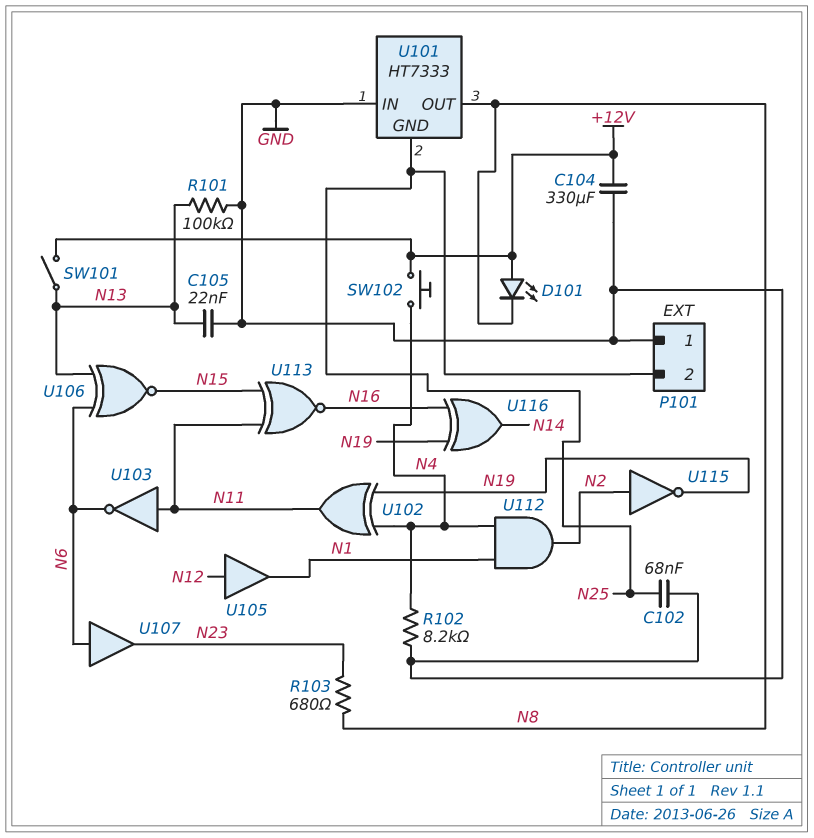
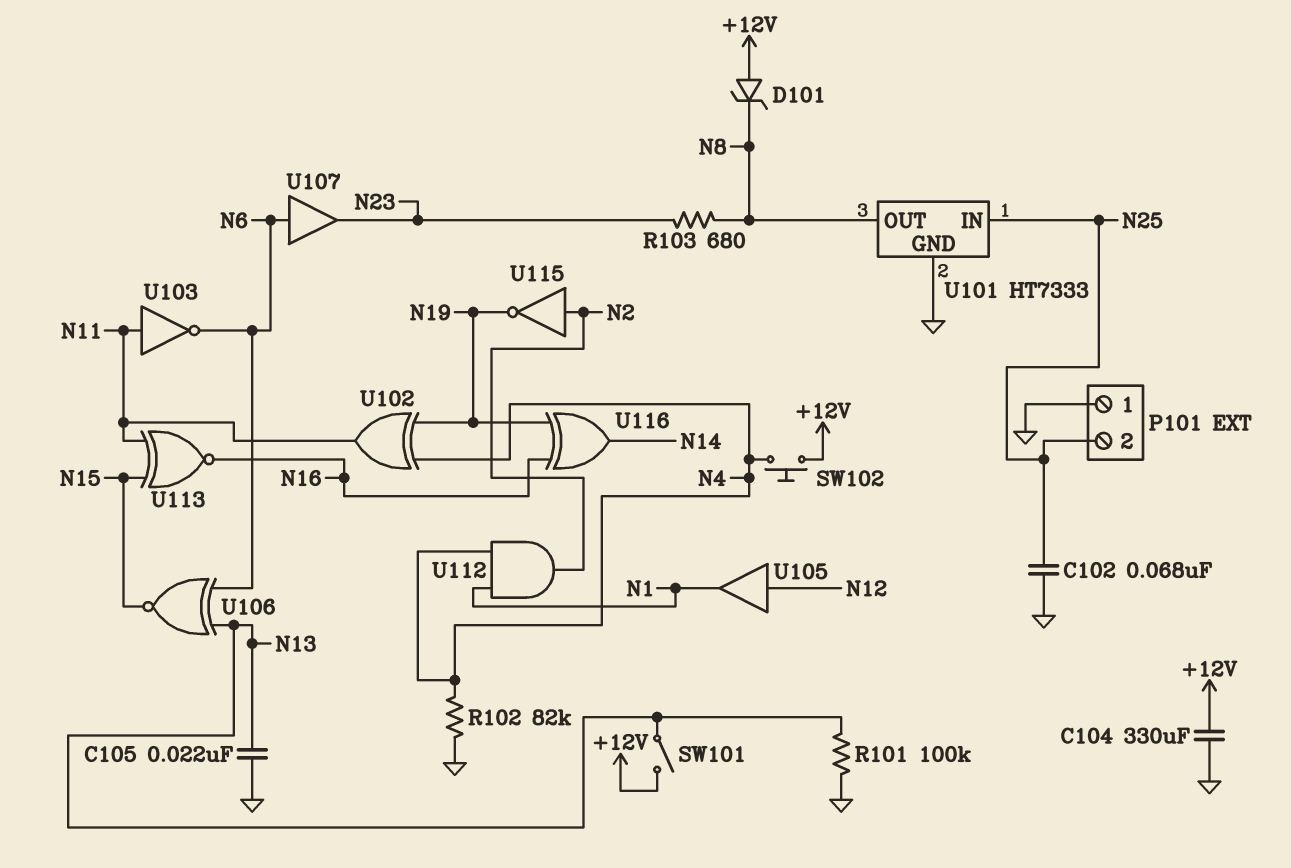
D101: LED (A +12V, K N8) -> zener (A +12V, K N8)
R102: 8.2k (GND, N4) -> 82k (GND, N4)
U101 pin GND: N25 -> GND
U101 pin IN: GND -> N25

